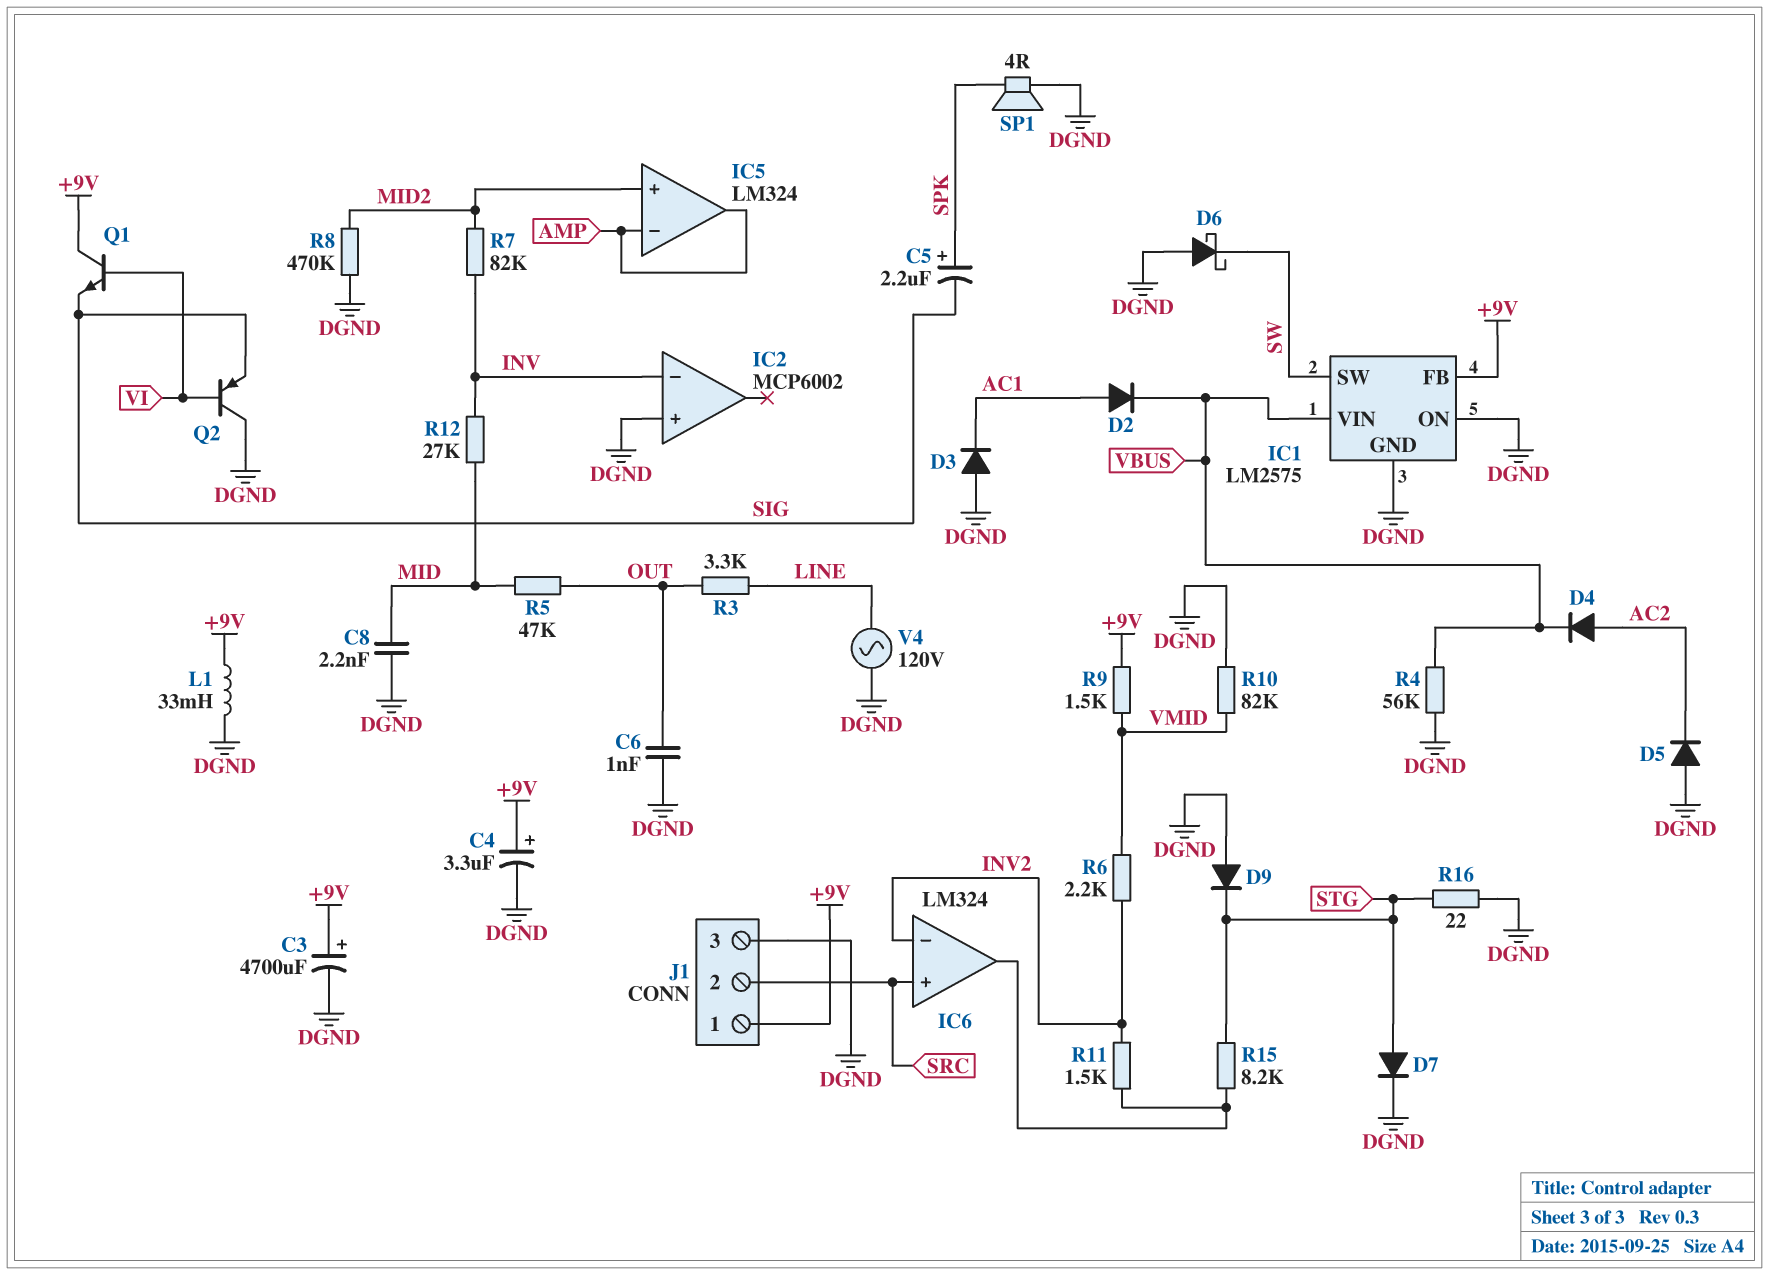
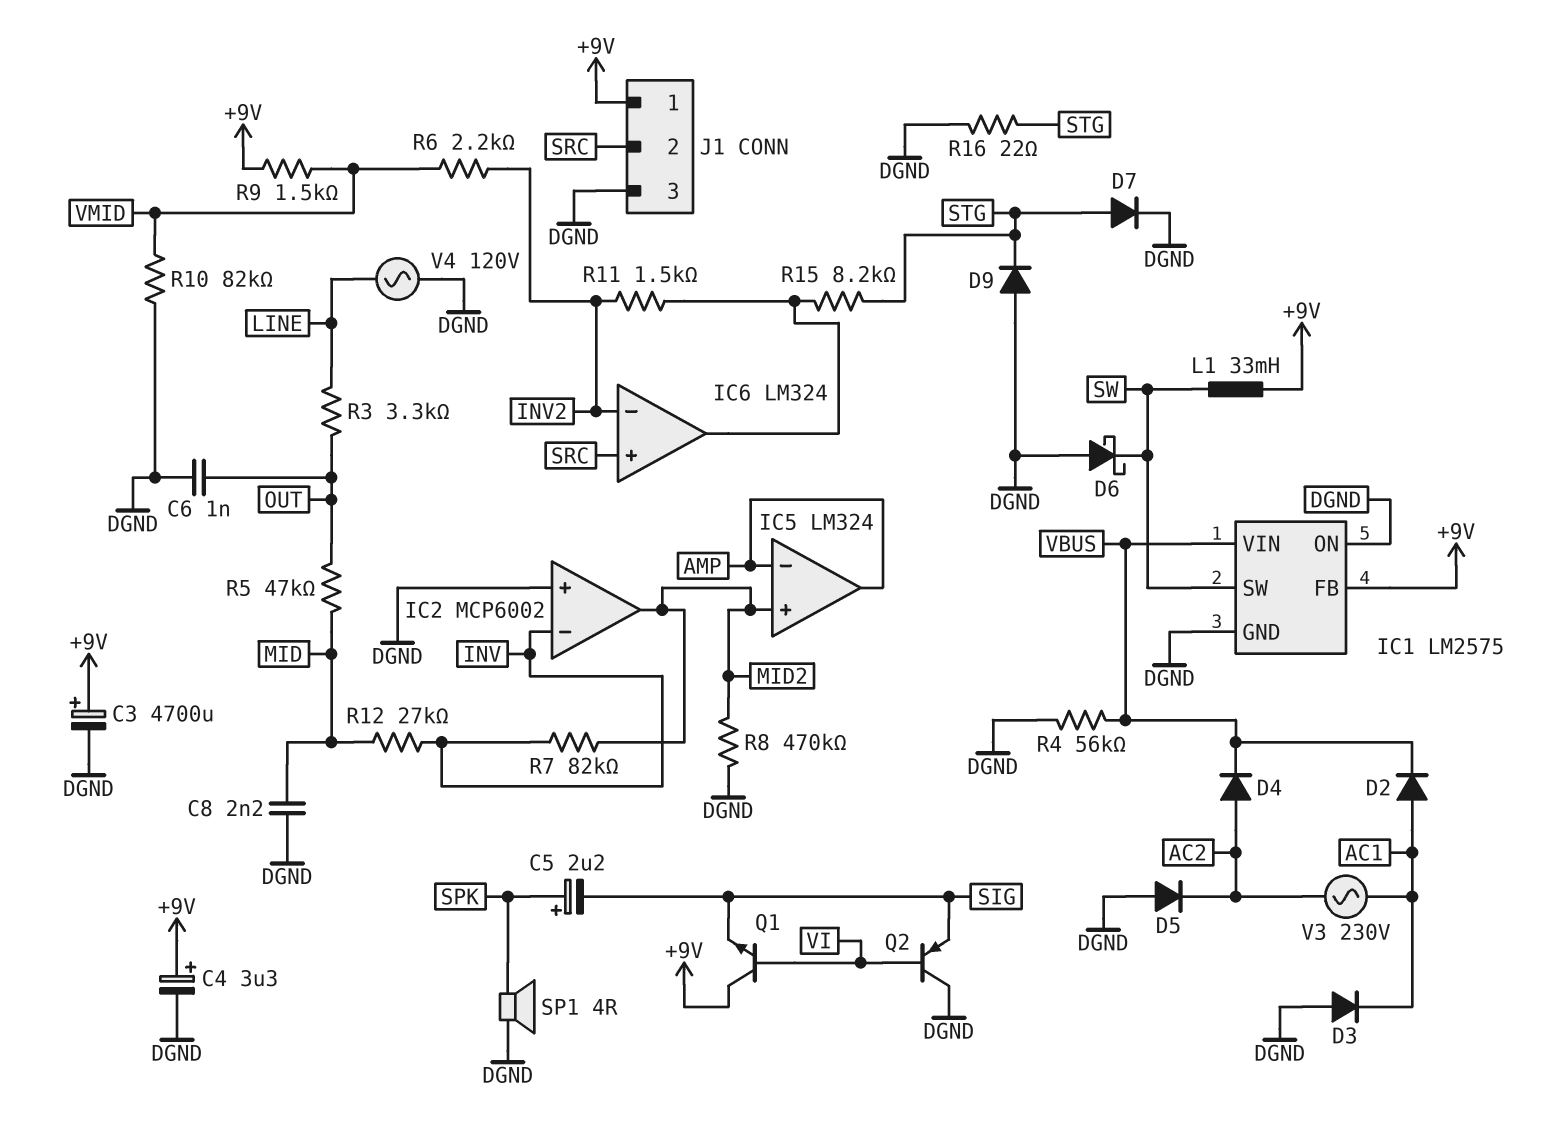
IC2 pin out: none -> MID2
L1: 33mH (+9V, DGND) -> 33mH (+9V, SW)
V3: none -> AC 230V (AC1, AC2)

